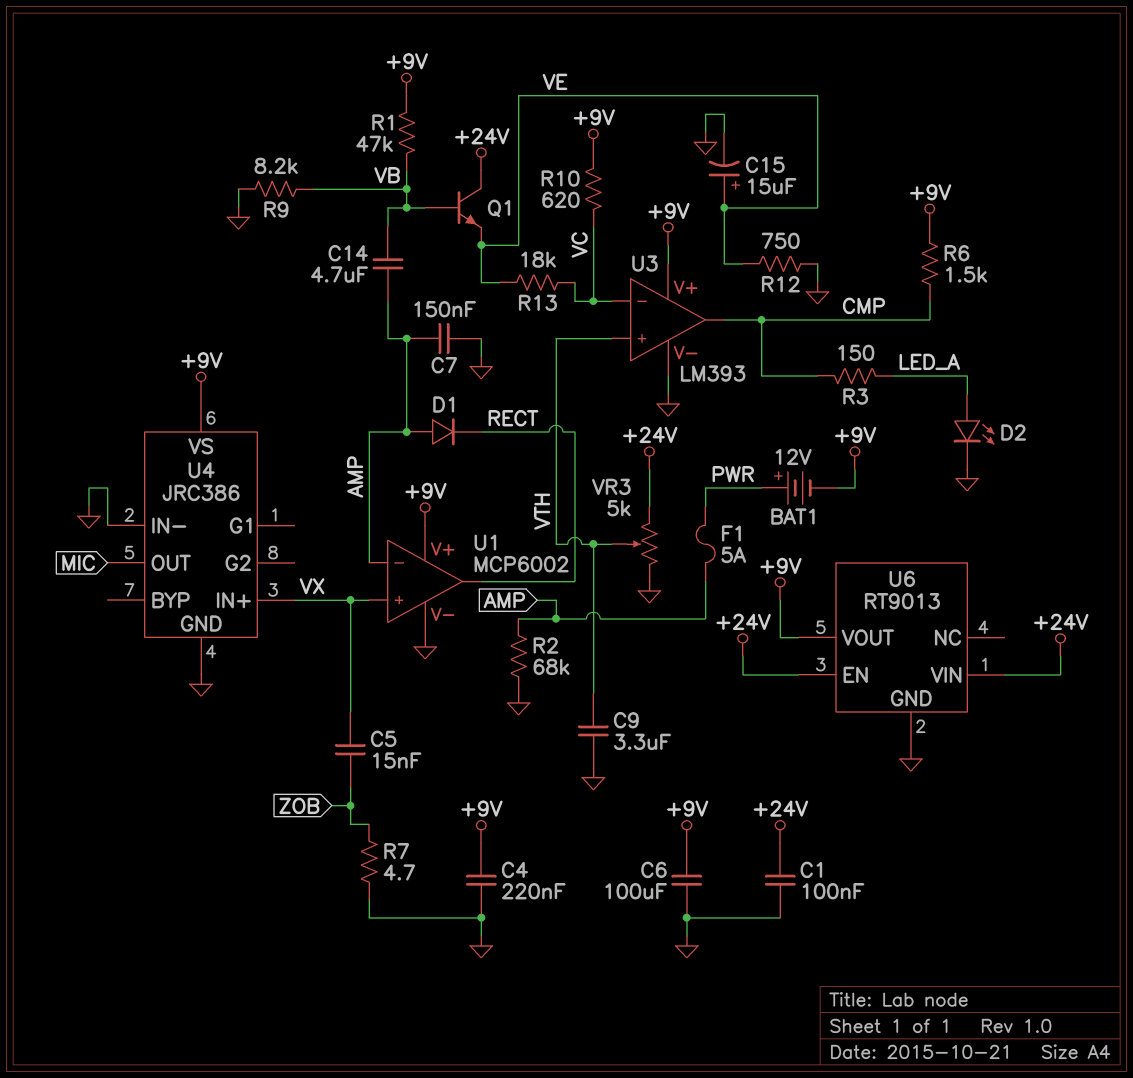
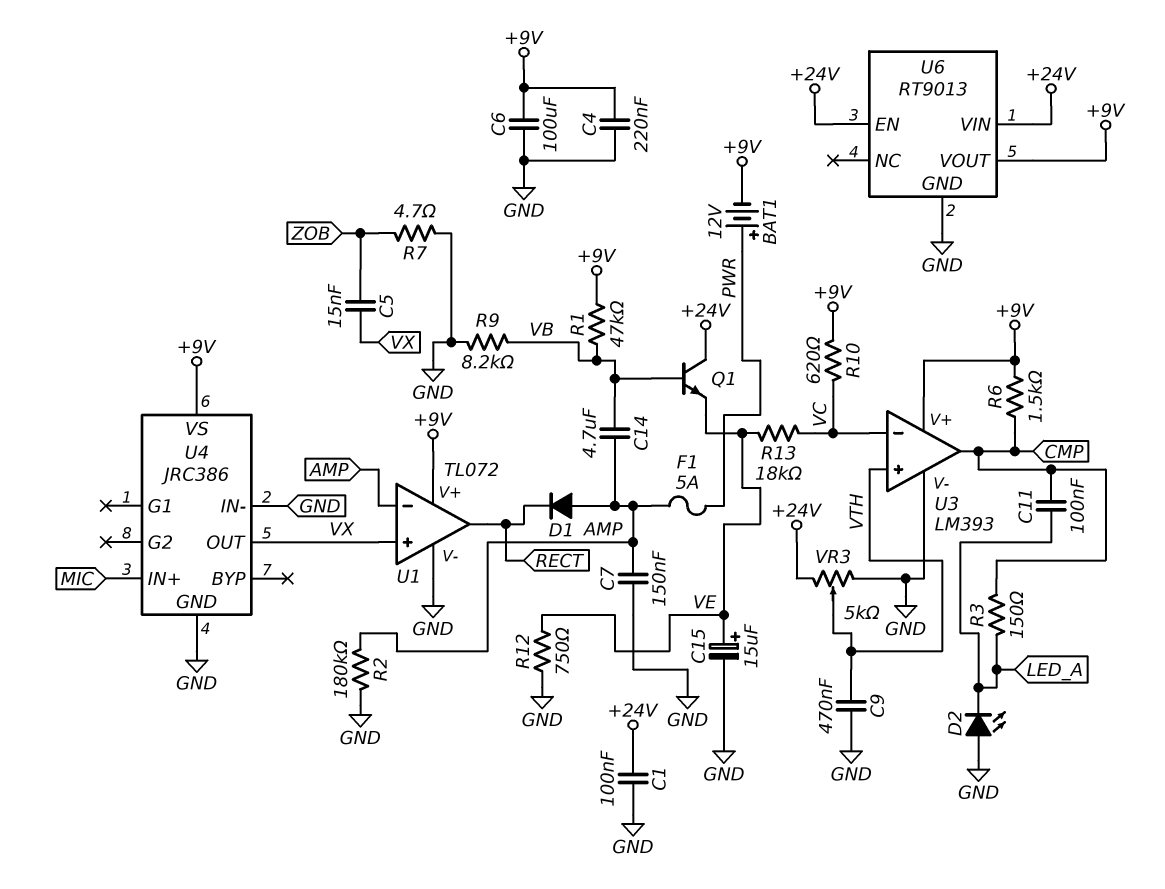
C9: 3.3uF (GND, VTH) -> 470nF (GND, VTH)
C11: none -> 100nF (CMP, LED_A)
D2: LED (A LED_A, K GND) -> LED (A GND, K LED_A)
R2: 68k (AMP, GND) -> 180k (AMP, GND)
U1: MCP6002 -> TL072
U4 pin IN+: VX -> MIC
U4 pin OUT: MIC -> VX

